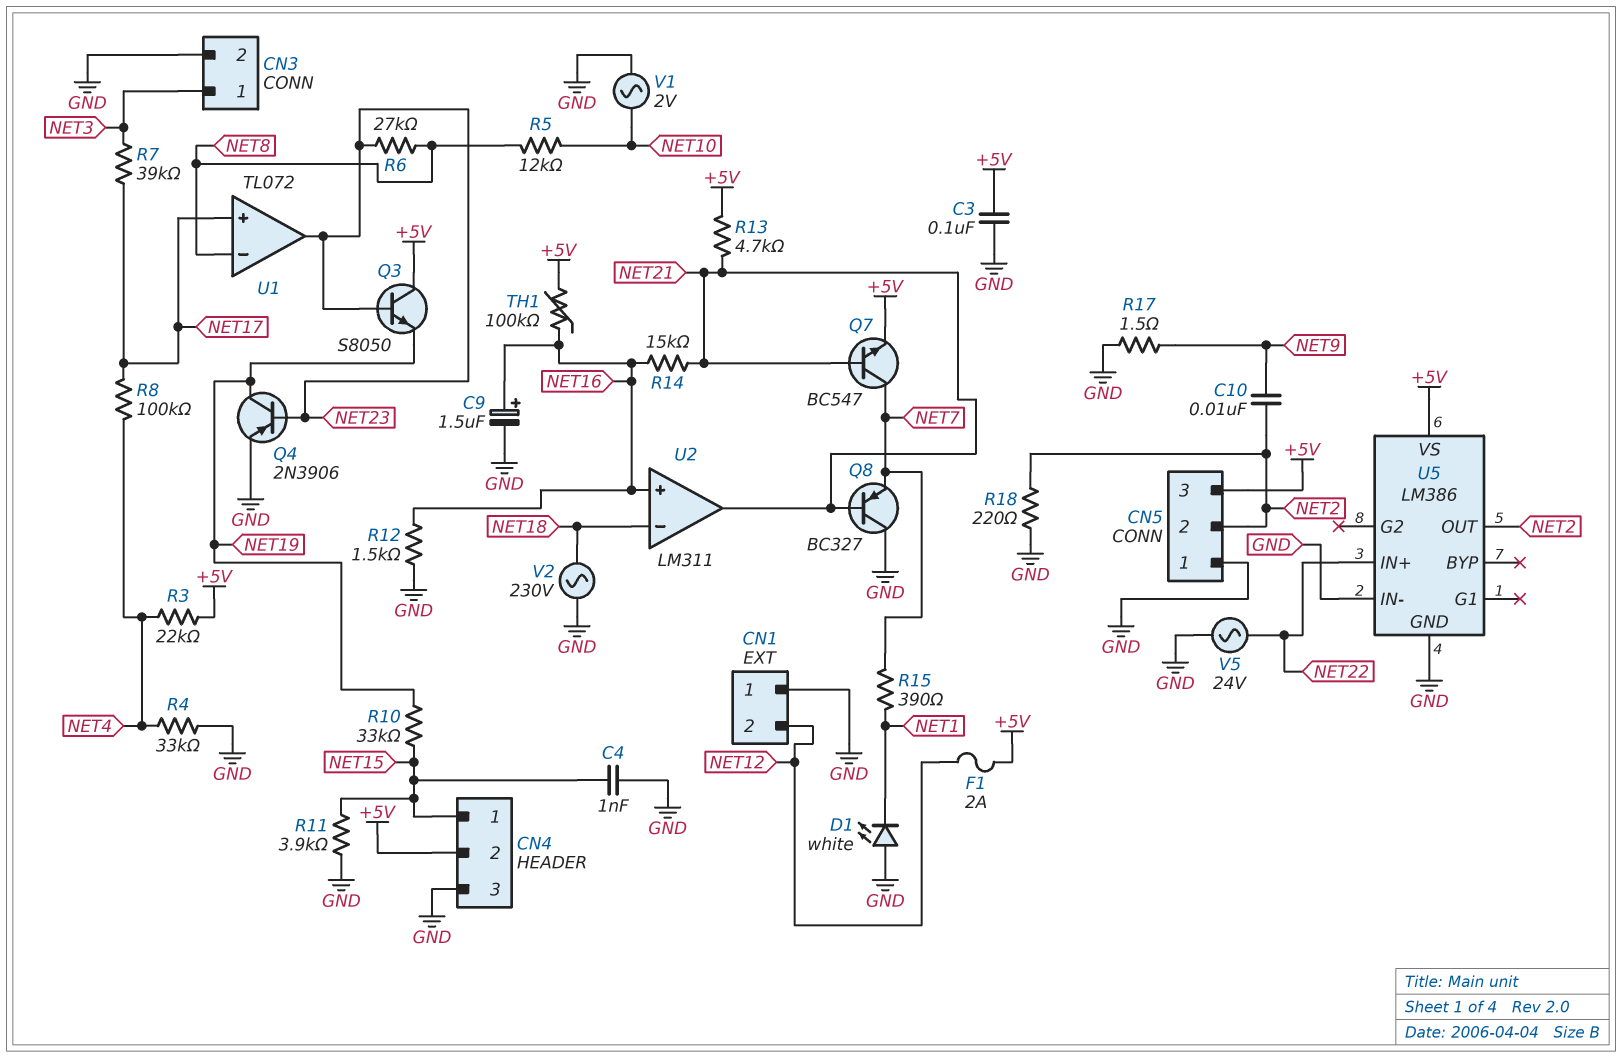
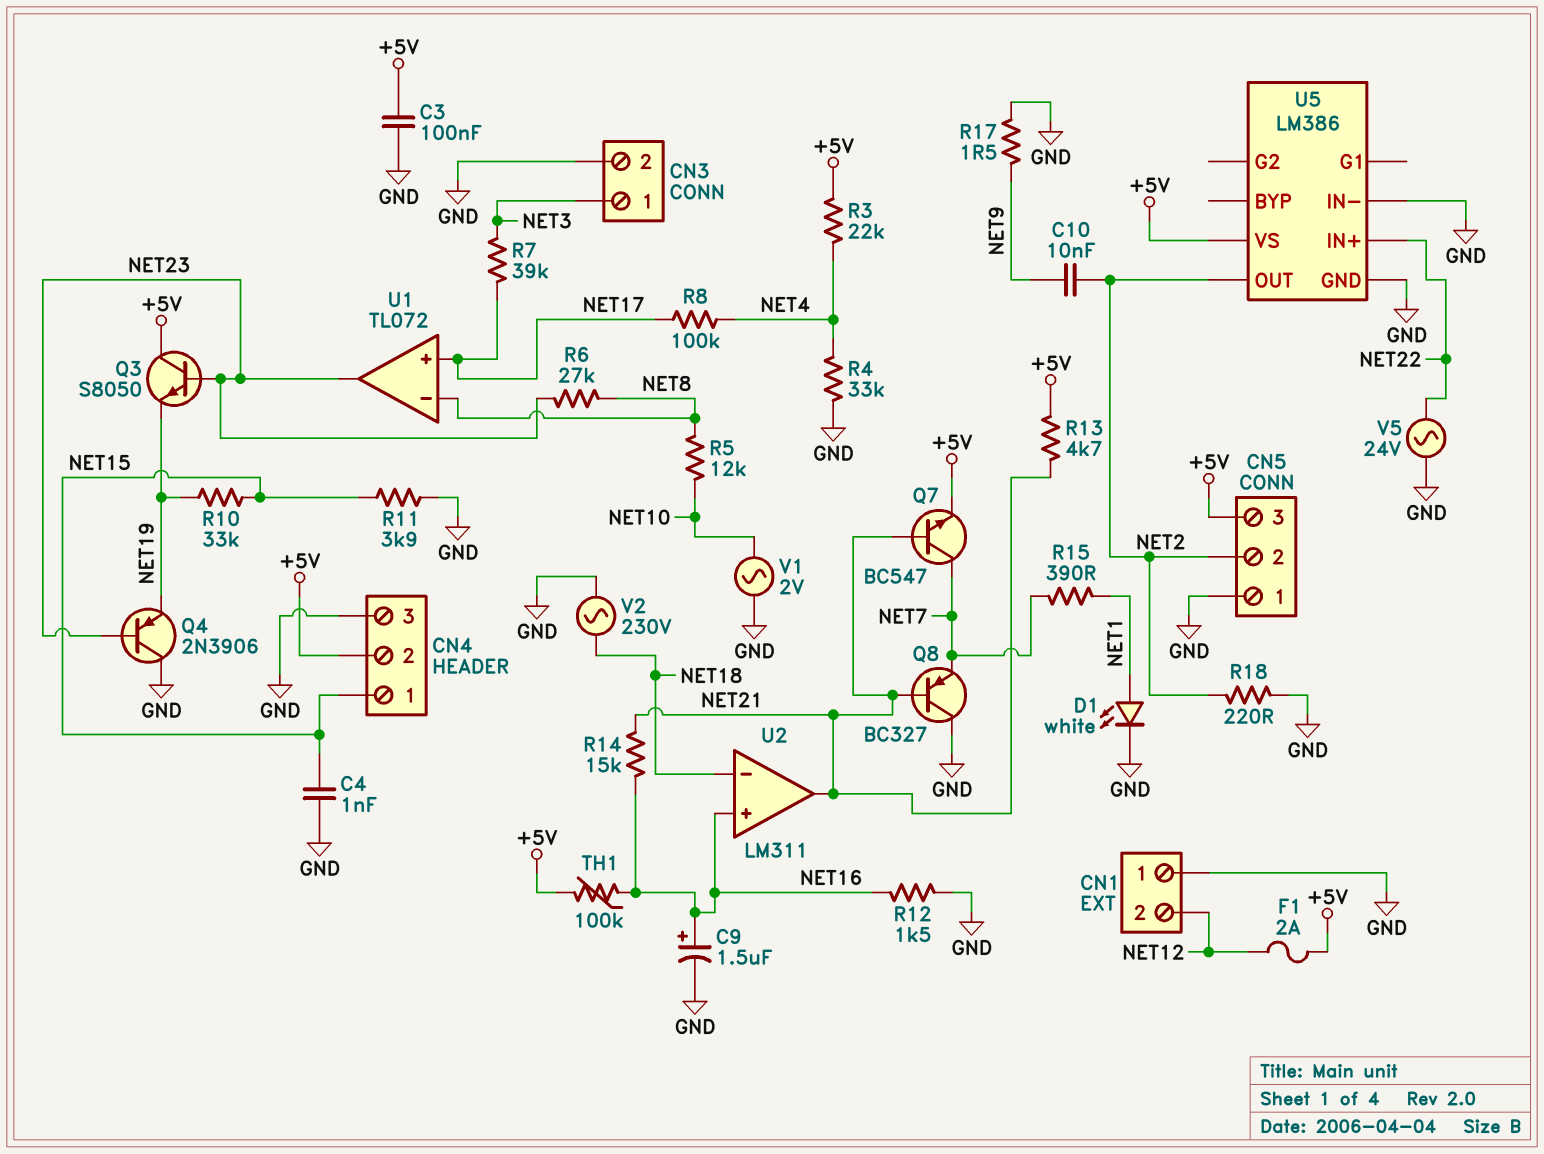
D1: LED white (A GND, K NET1) -> LED white (A NET1, K GND)
Q4: PNP 2N3906 (B NET23, C NET19, E GND) -> PNP 2N3906 (B NET23, C GND, E NET19)

